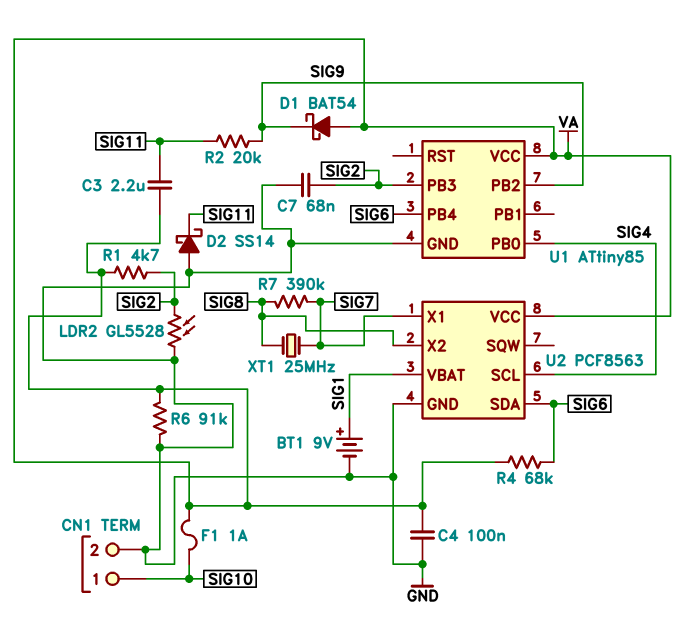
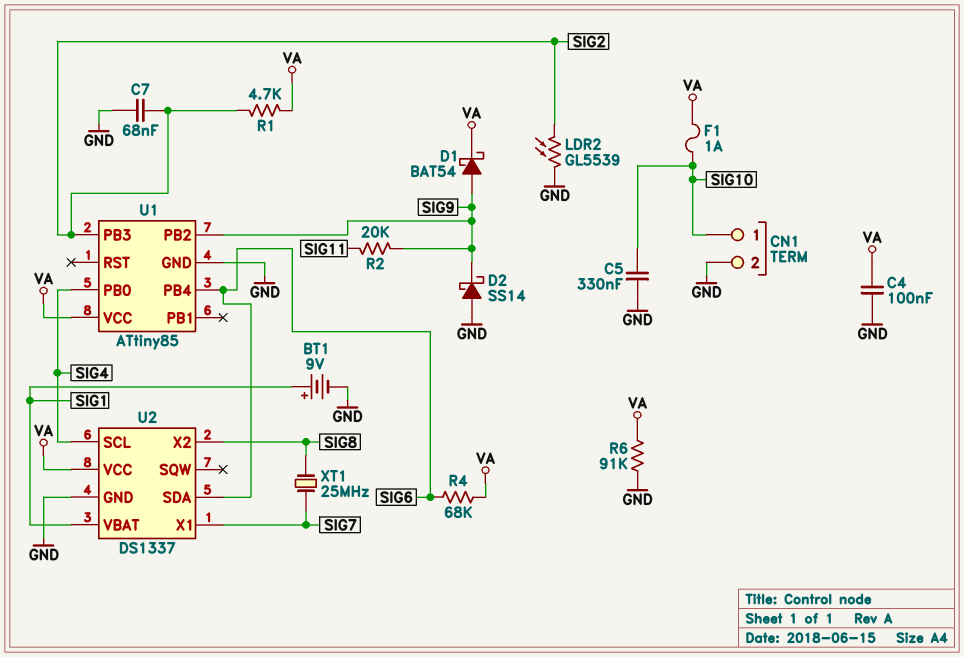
C3: 2.2uF (SIG11, VA) -> none
C5: none -> 330nF (GND, SIG10)
D1: schottky BAT54 (A VA, K SIG9) -> schottky BAT54 (A SIG9, K VA)
D2: schottky SS14 (A GND, K SIG11) -> schottky SS14 (A GND, K SIG9)
LDR2: GL5528 (GND, SIG2) -> GL5539 (GND, SIG2)
R7: 390k (SIG7, SIG8) -> none
U2: PCF8563 -> DS1337

